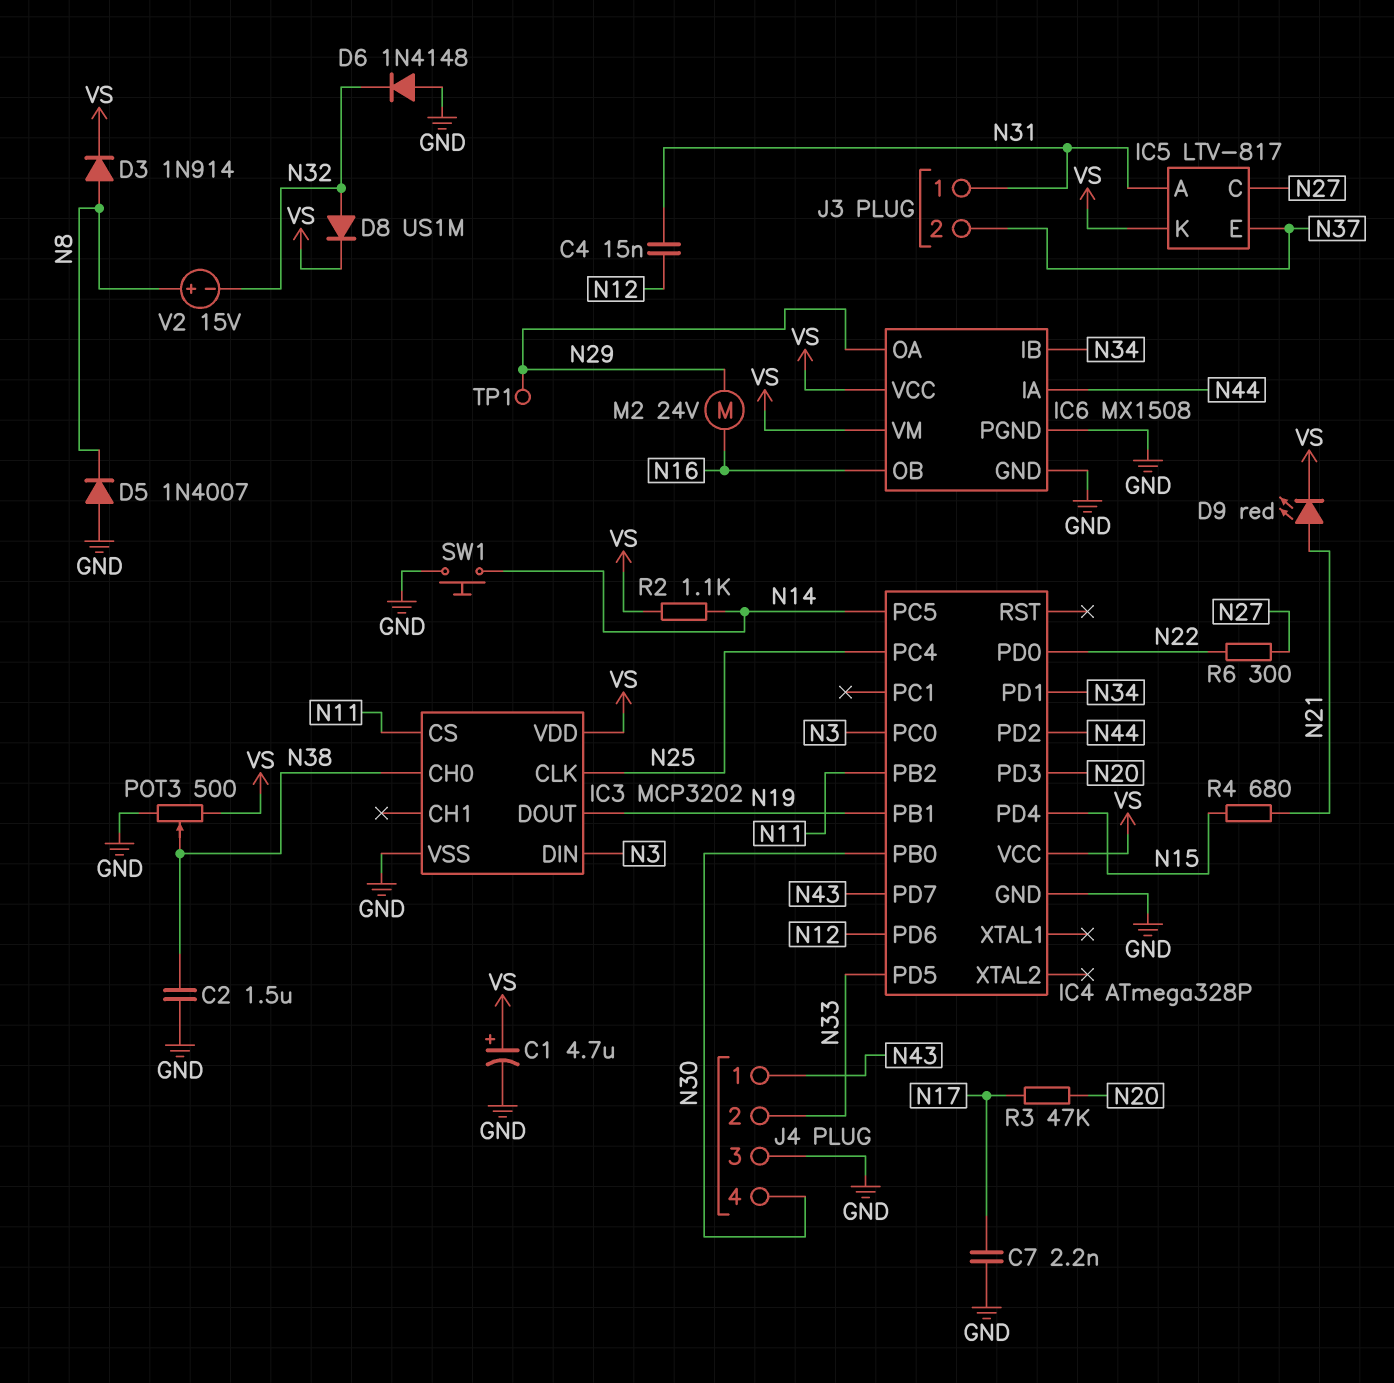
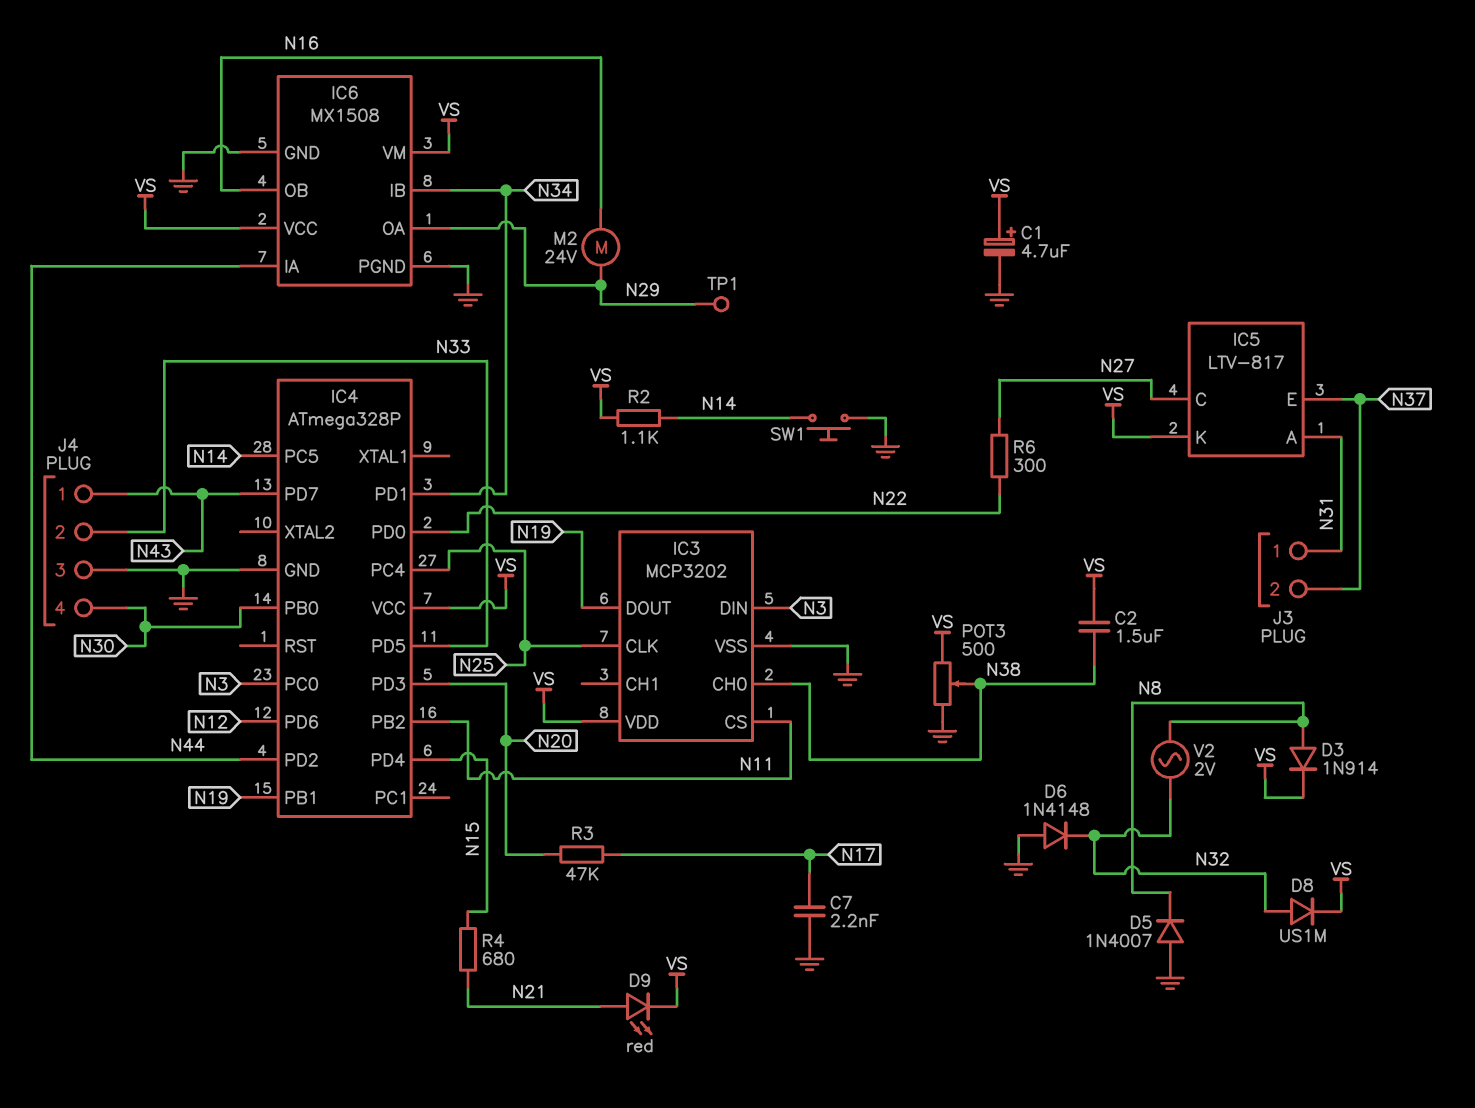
C2: 1.5uF (GND, N38) -> 1.5uF (N38, VS)
C4: 15nF (N12, N31) -> none
V2: 15V (plus N8, minus N32) -> AC 2V (N8, N32)

